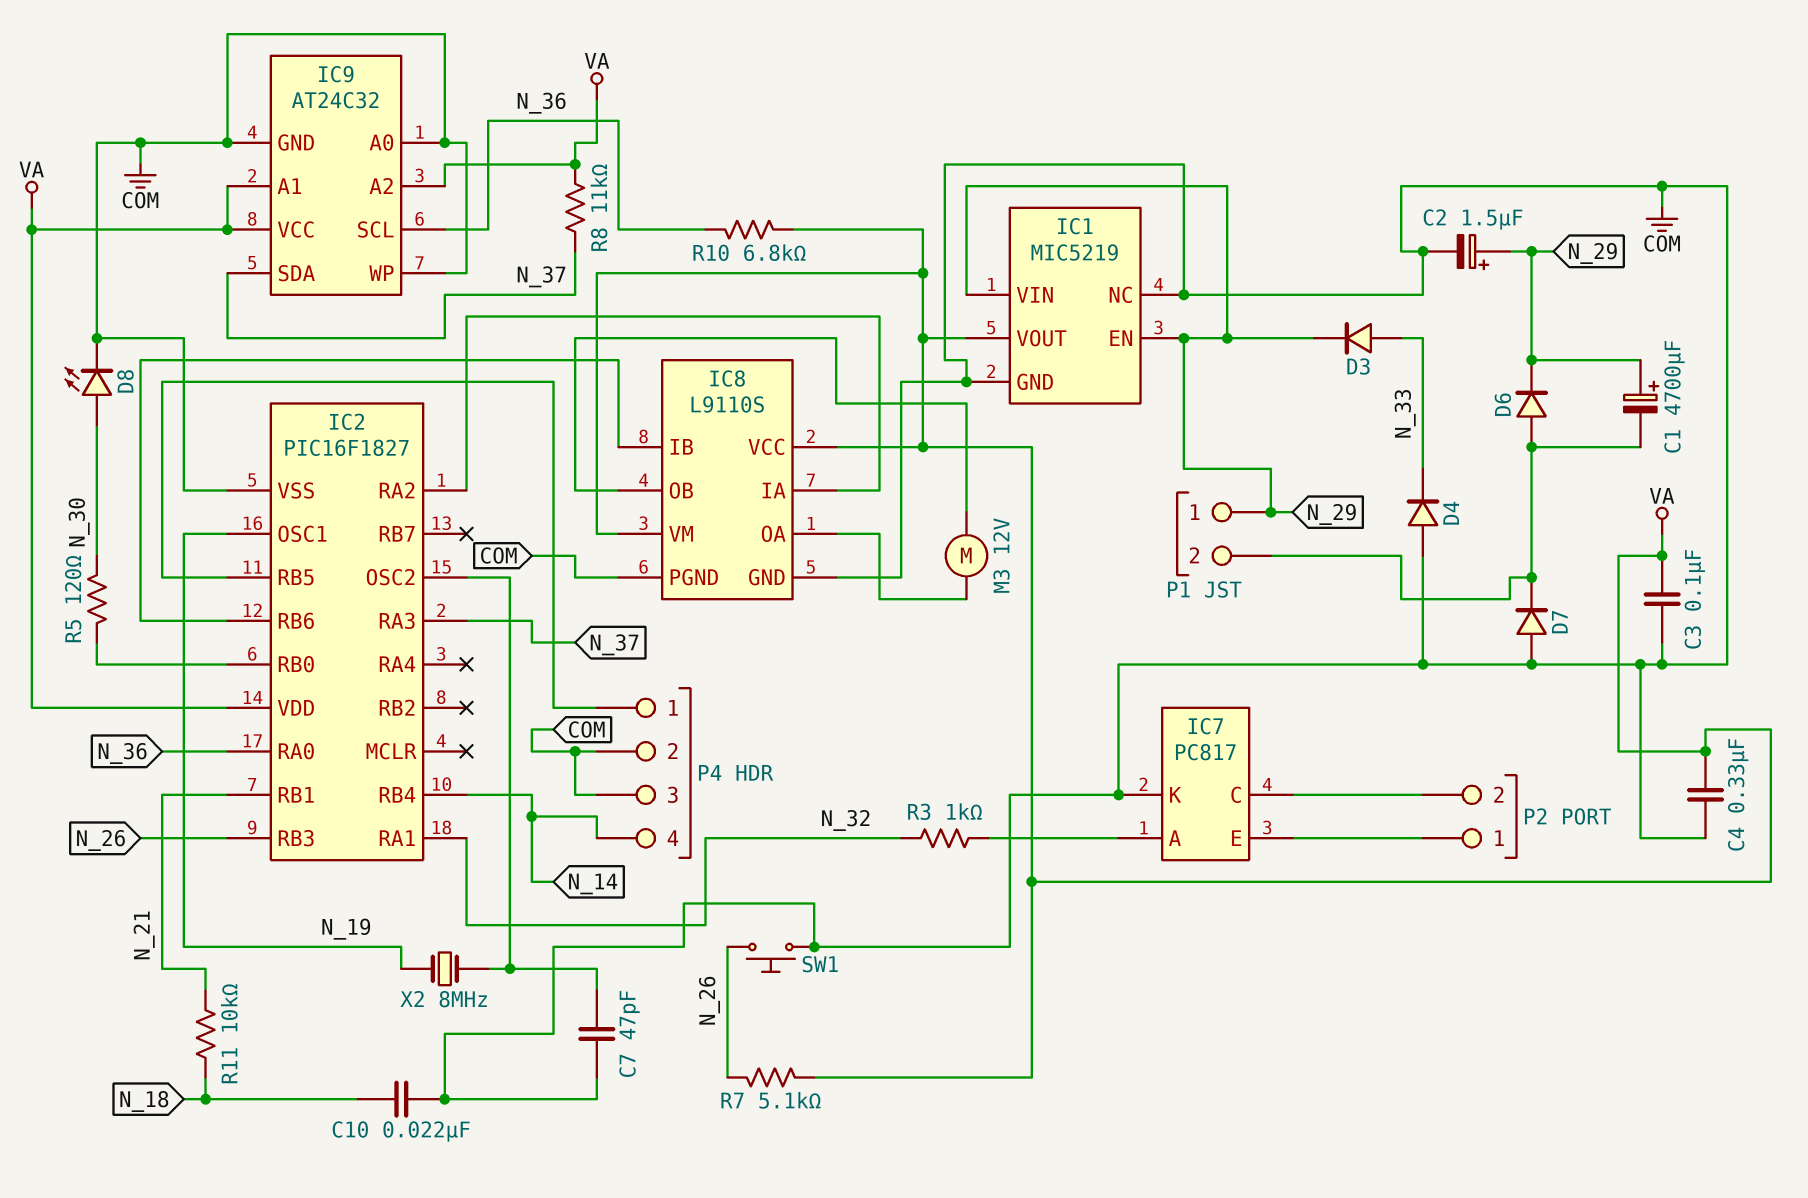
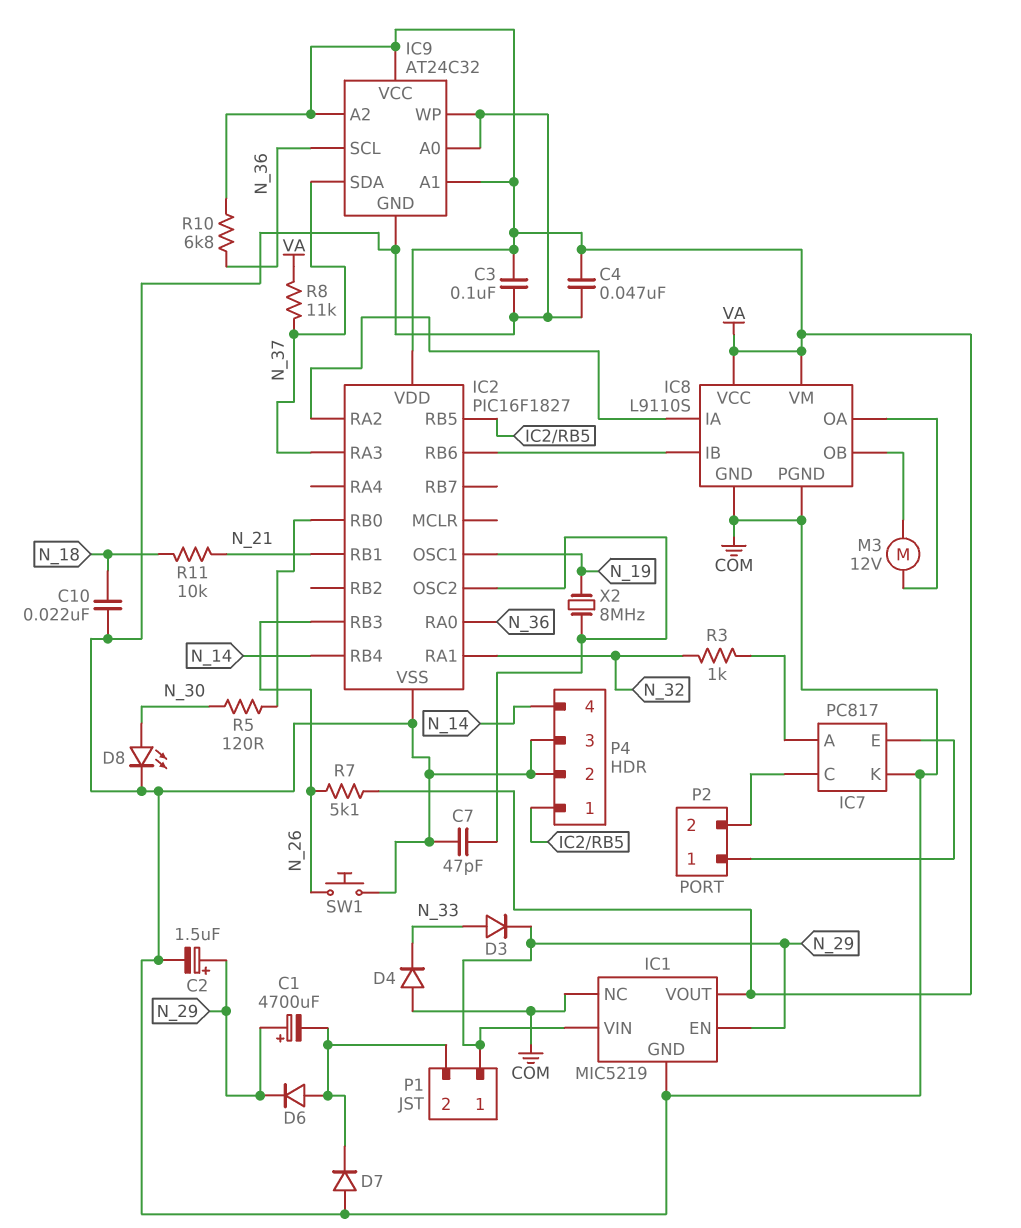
C4: 330nF (COM, VA) -> 47nF (COM, VA)

